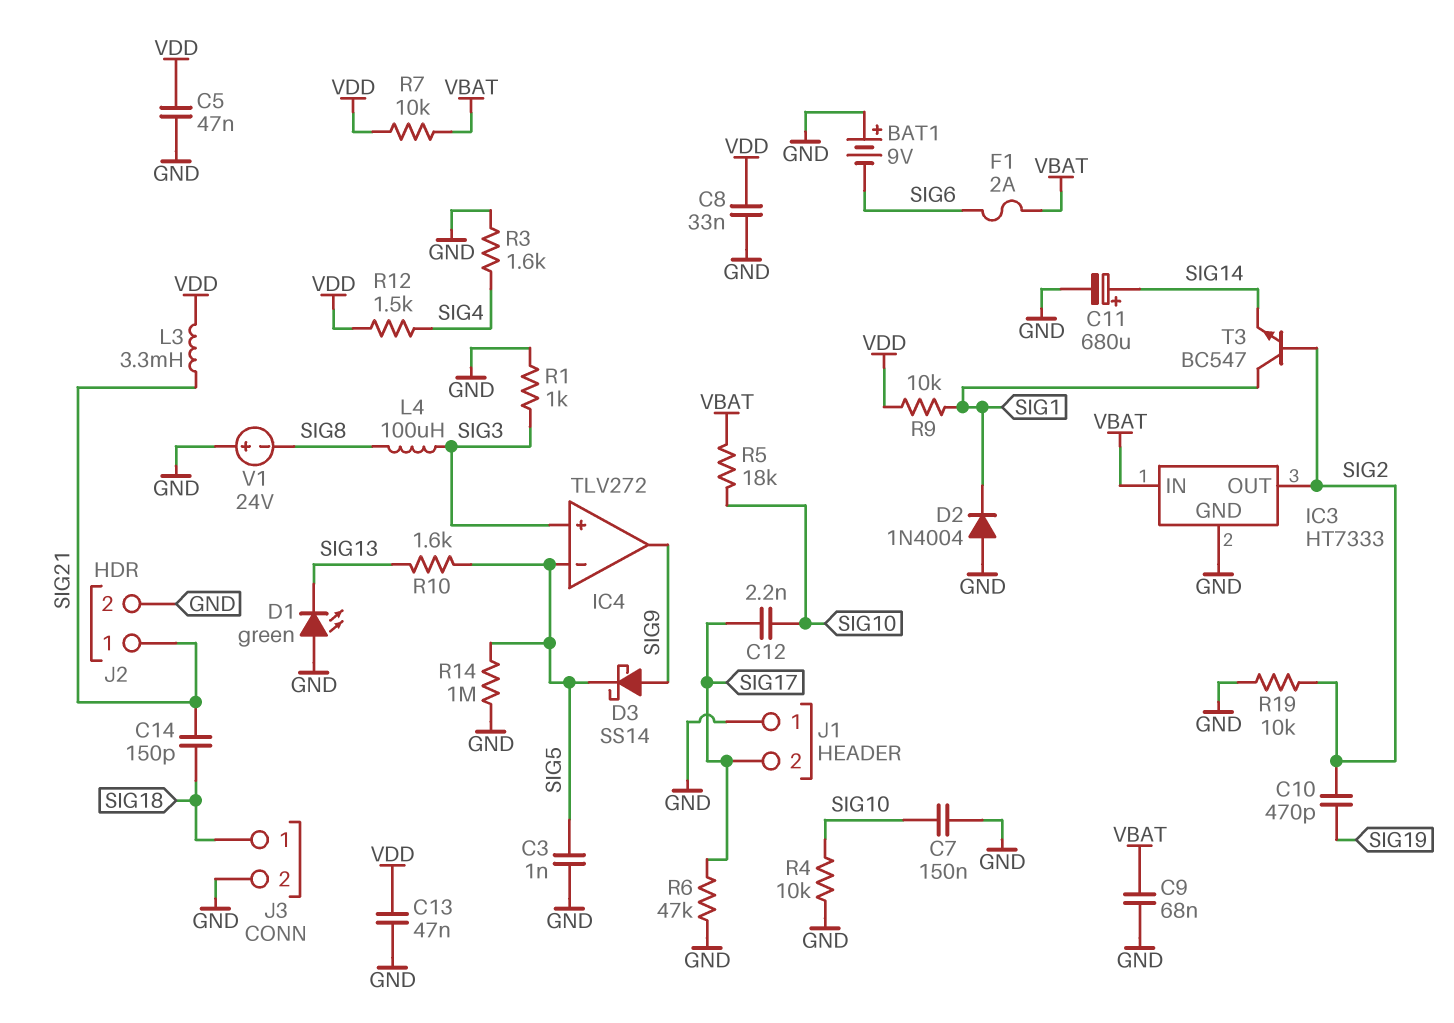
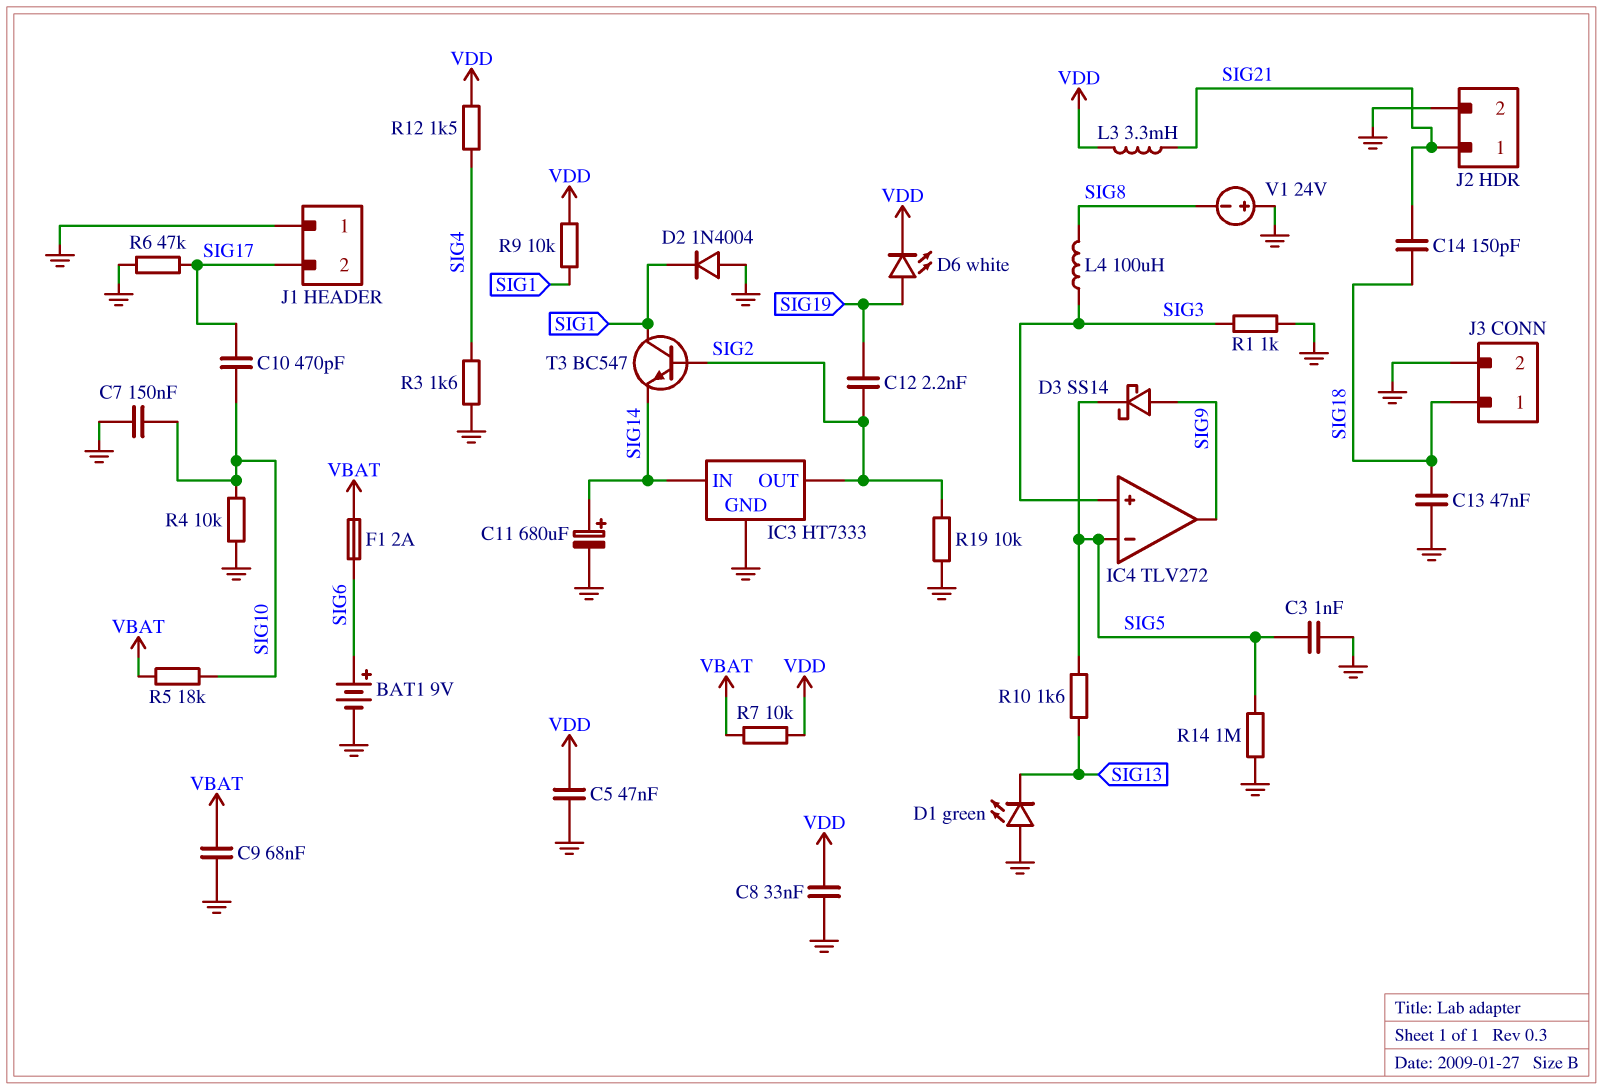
BAT1: 9V (plus GND, minus SIG6) -> 9V (plus SIG6, minus GND)
C10: 470pF (SIG2, SIG19) -> 470pF (SIG10, SIG17)
C12: 2.2nF (SIG10, SIG17) -> 2.2nF (SIG2, SIG19)
C13: 47nF (GND, VDD) -> 47nF (GND, SIG18)
D6: none -> LED white (A SIG19, K VDD)
IC3 pin IN: VBAT -> SIG14

